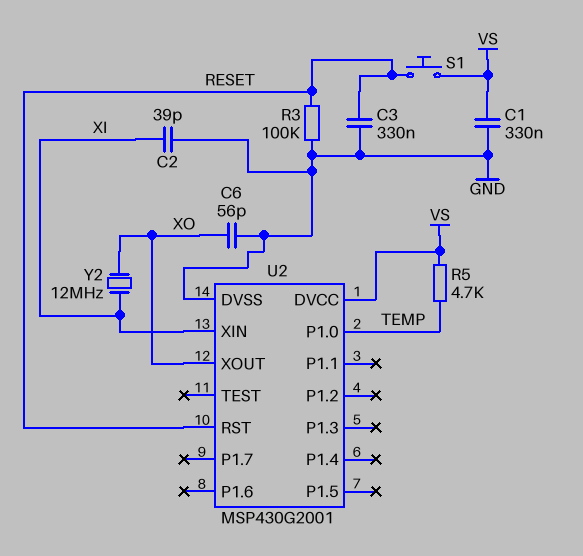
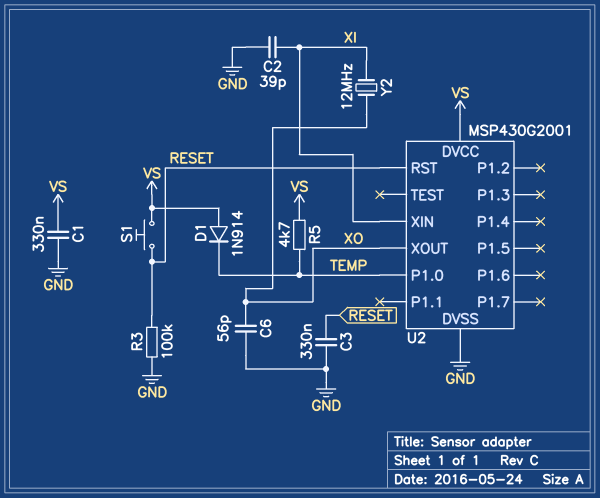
D1: none -> diode 1N914 (A VS, K TEMP)

